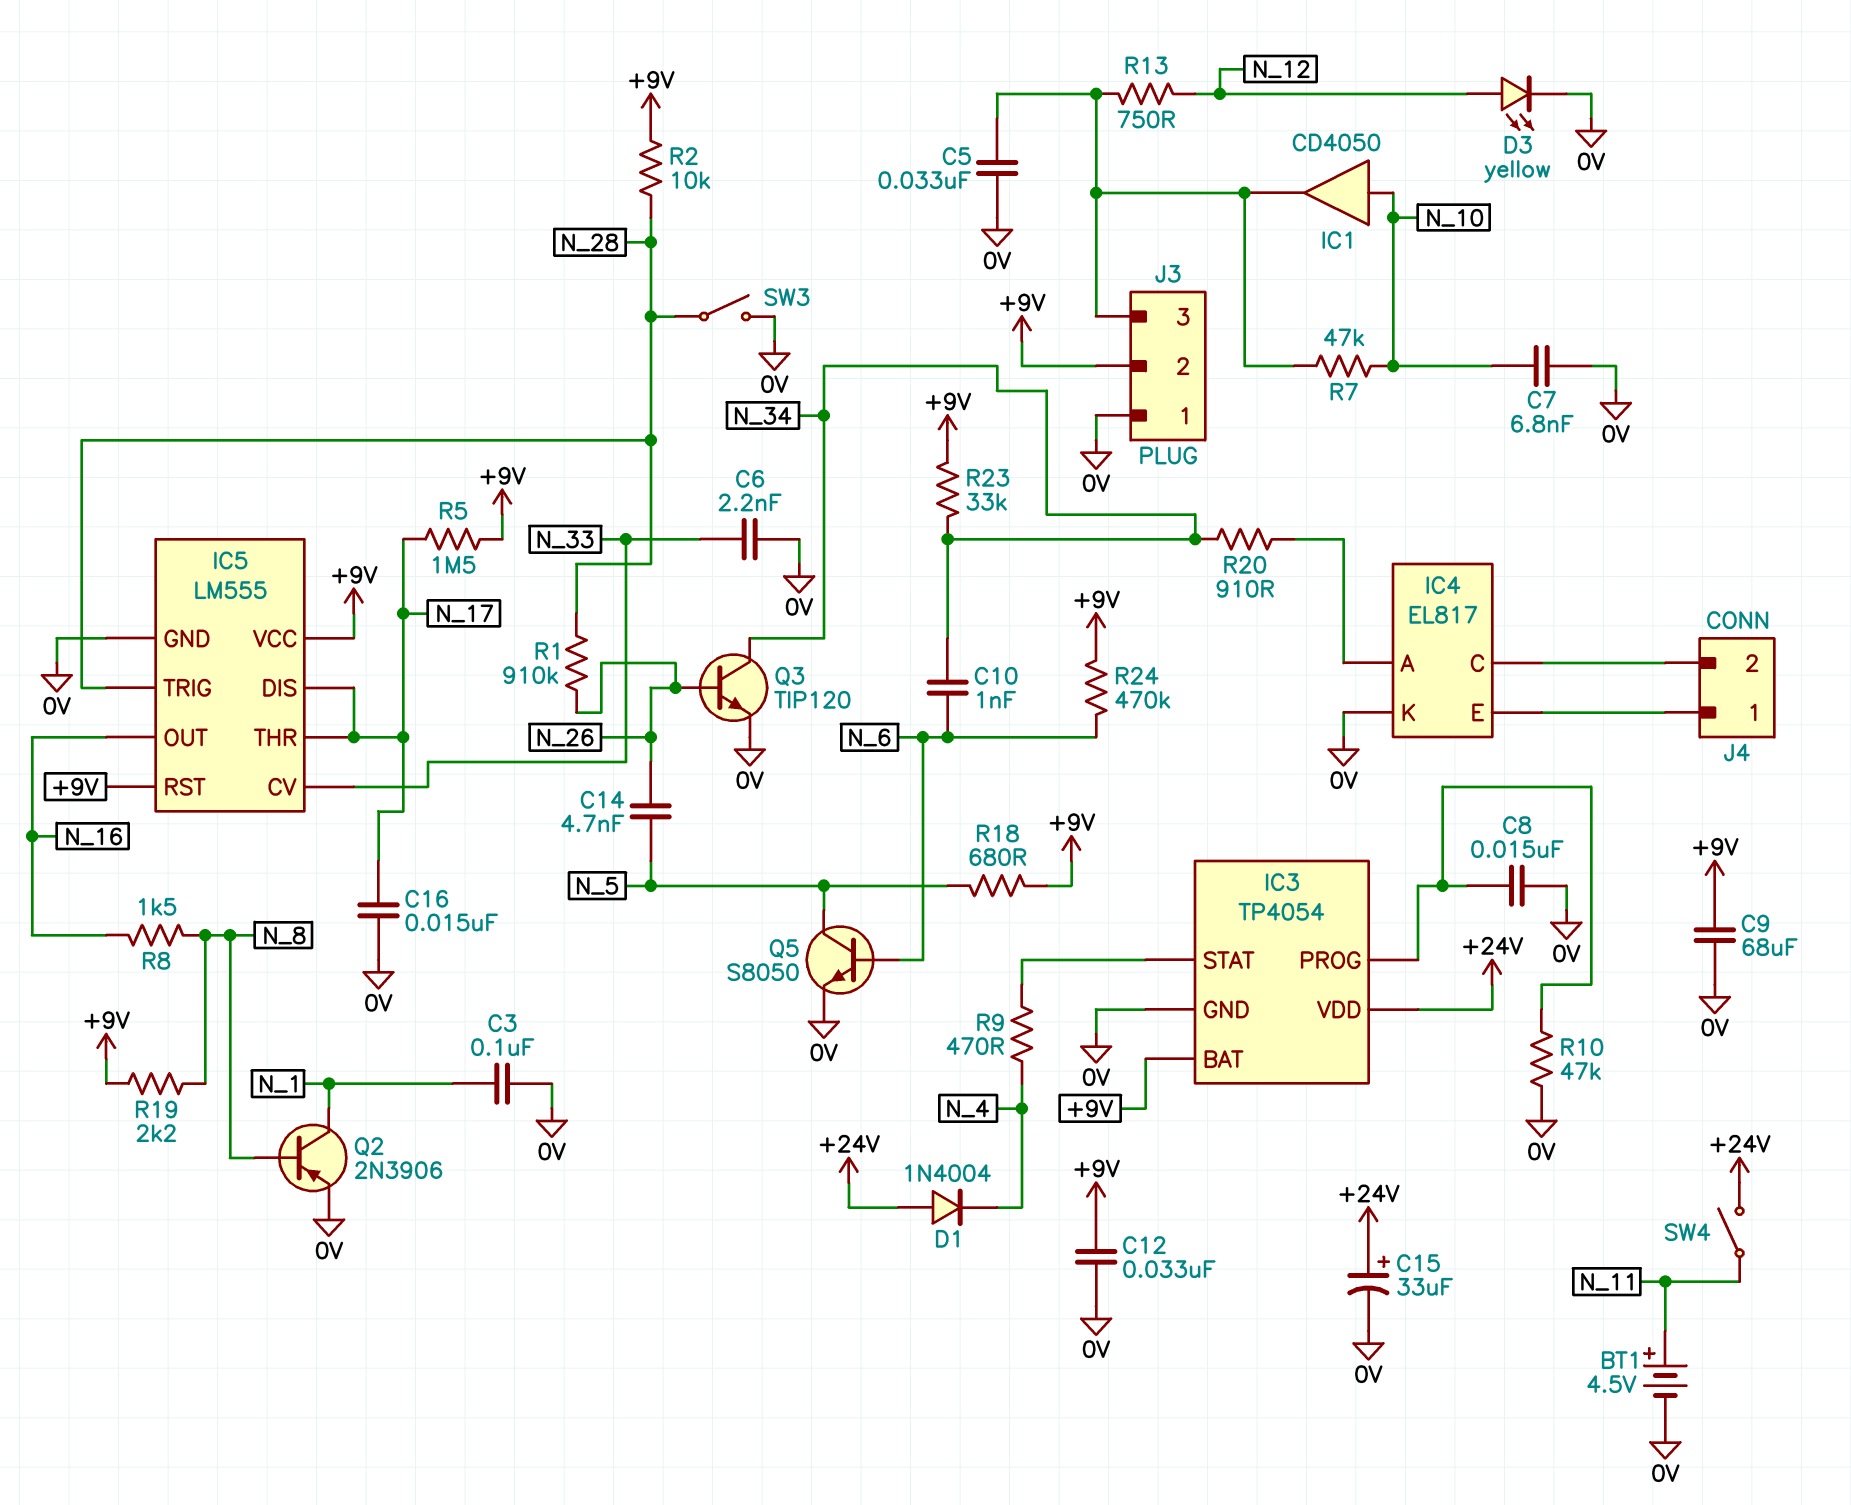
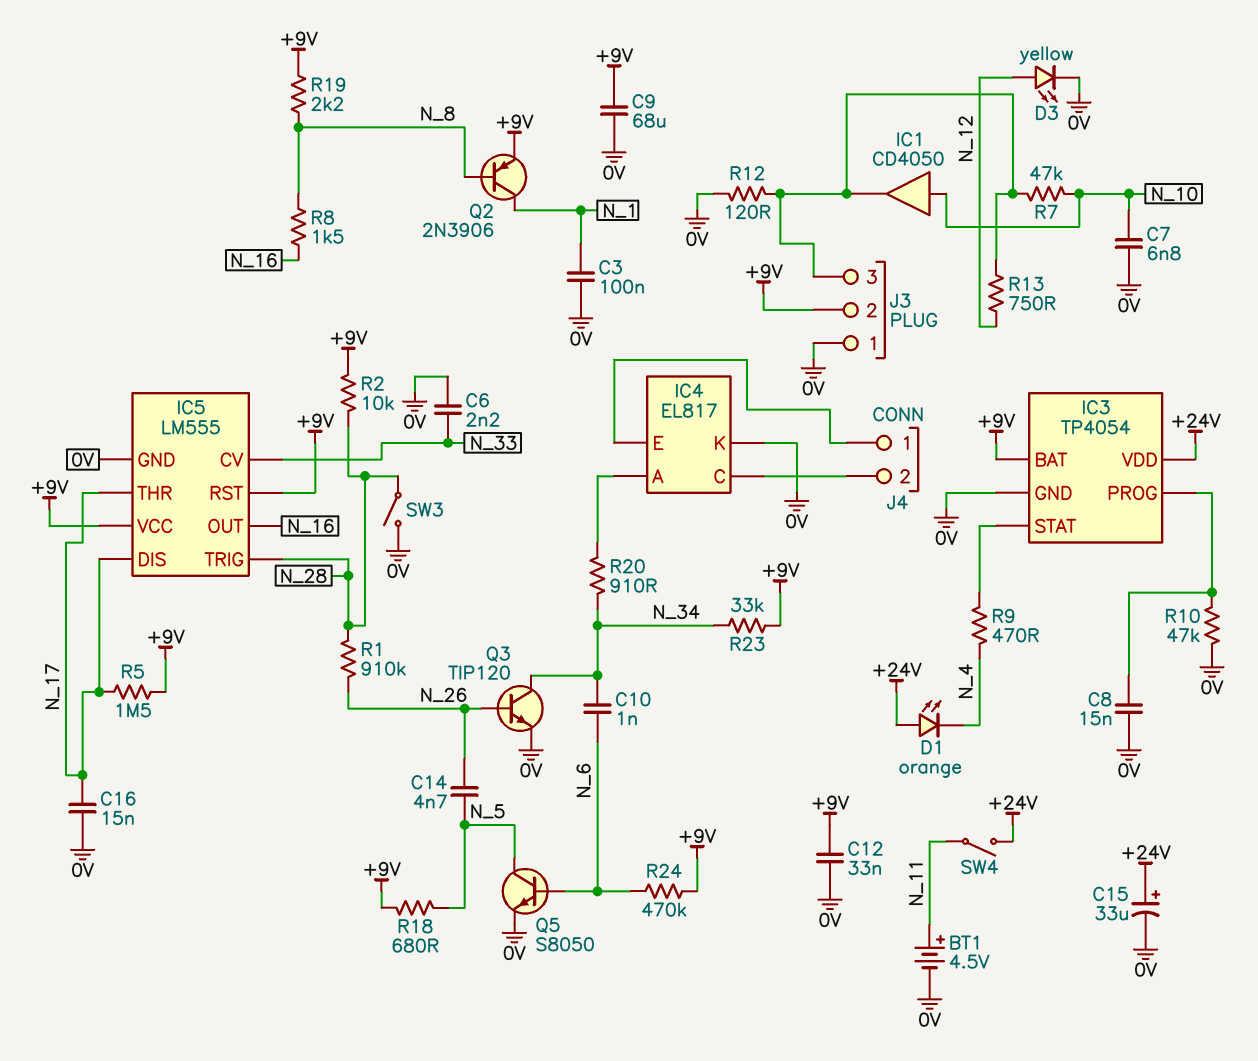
C5: 33nF (0V, J3/3) -> none
D1: diode 1N4004 (A +24V, K N_4) -> LED orange (A +24V, K N_4)
Q2: PNP 2N3906 (B N_8, C N_1, E 0V) -> PNP 2N3906 (B N_8, C N_1, E +9V)
R12: none -> 120 (0V, J3/3)

